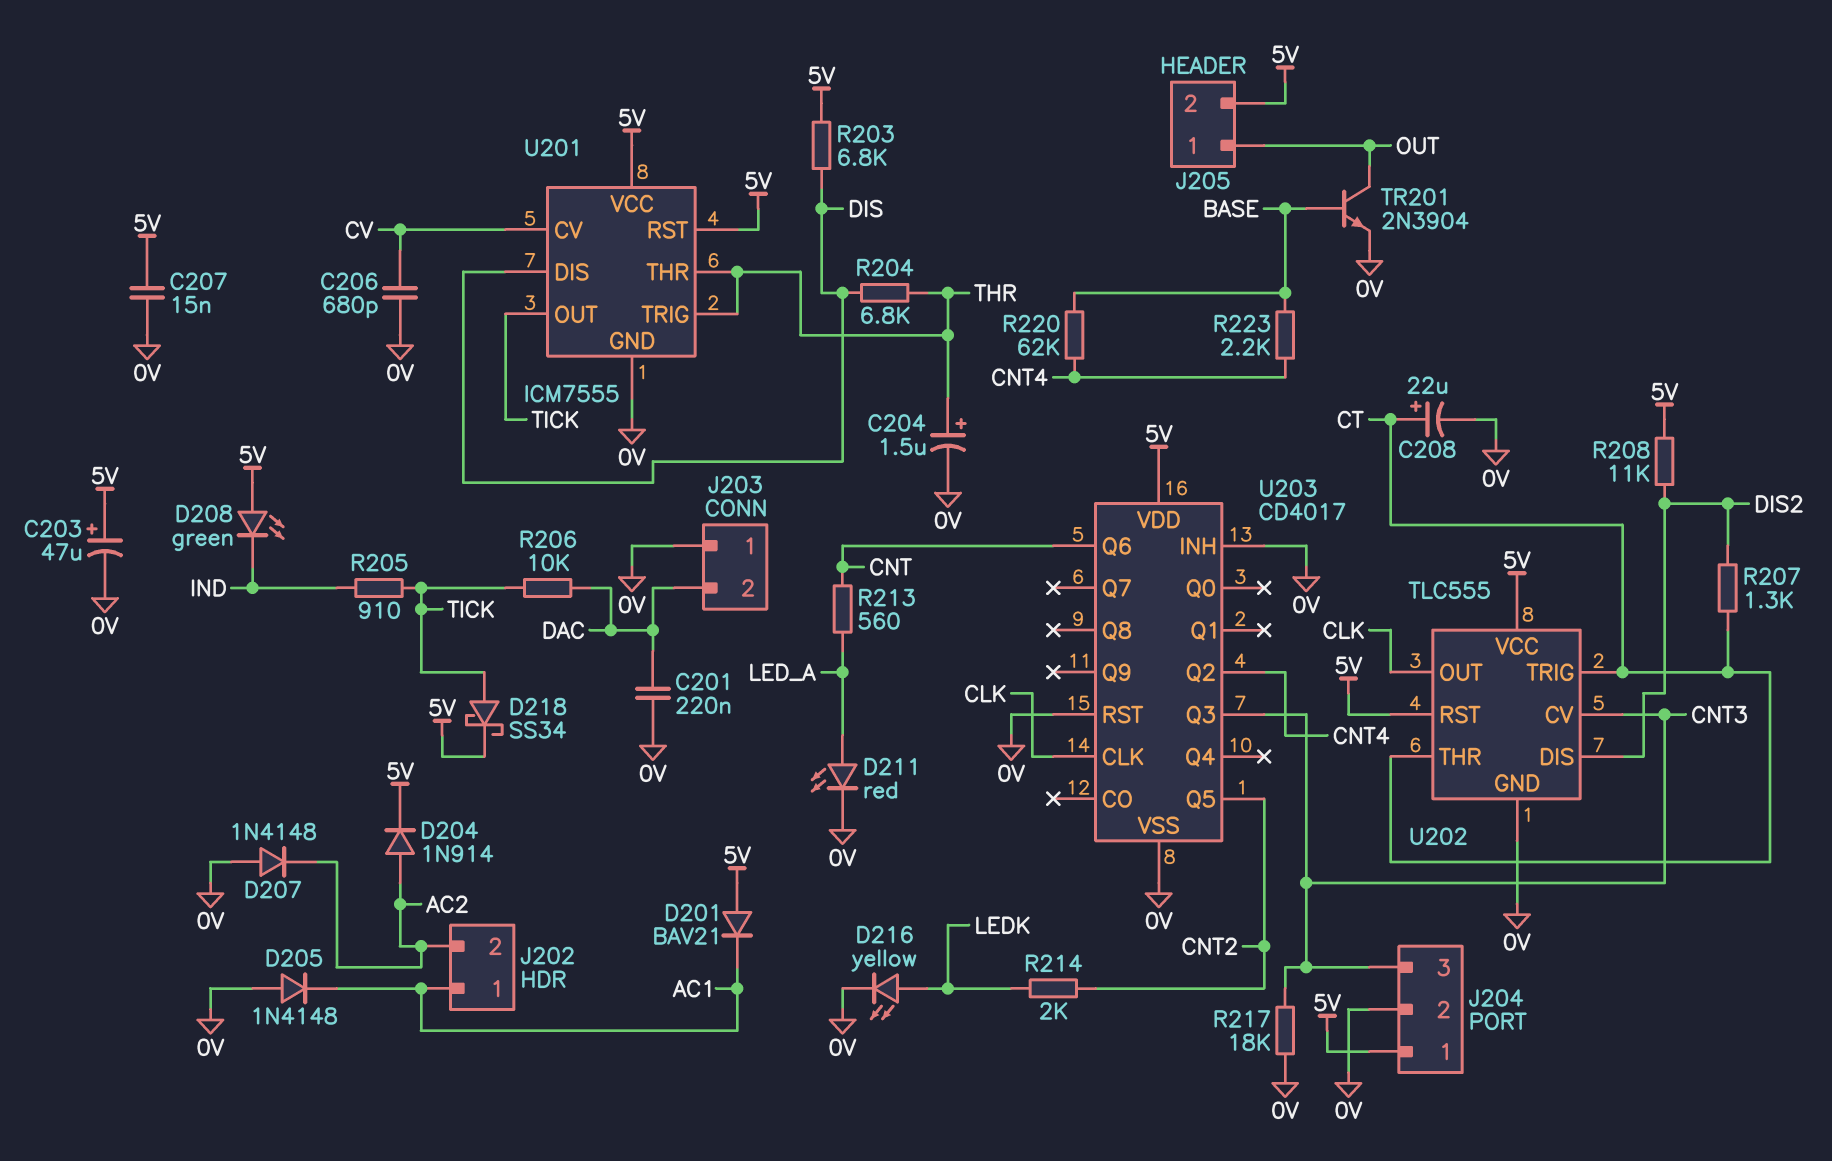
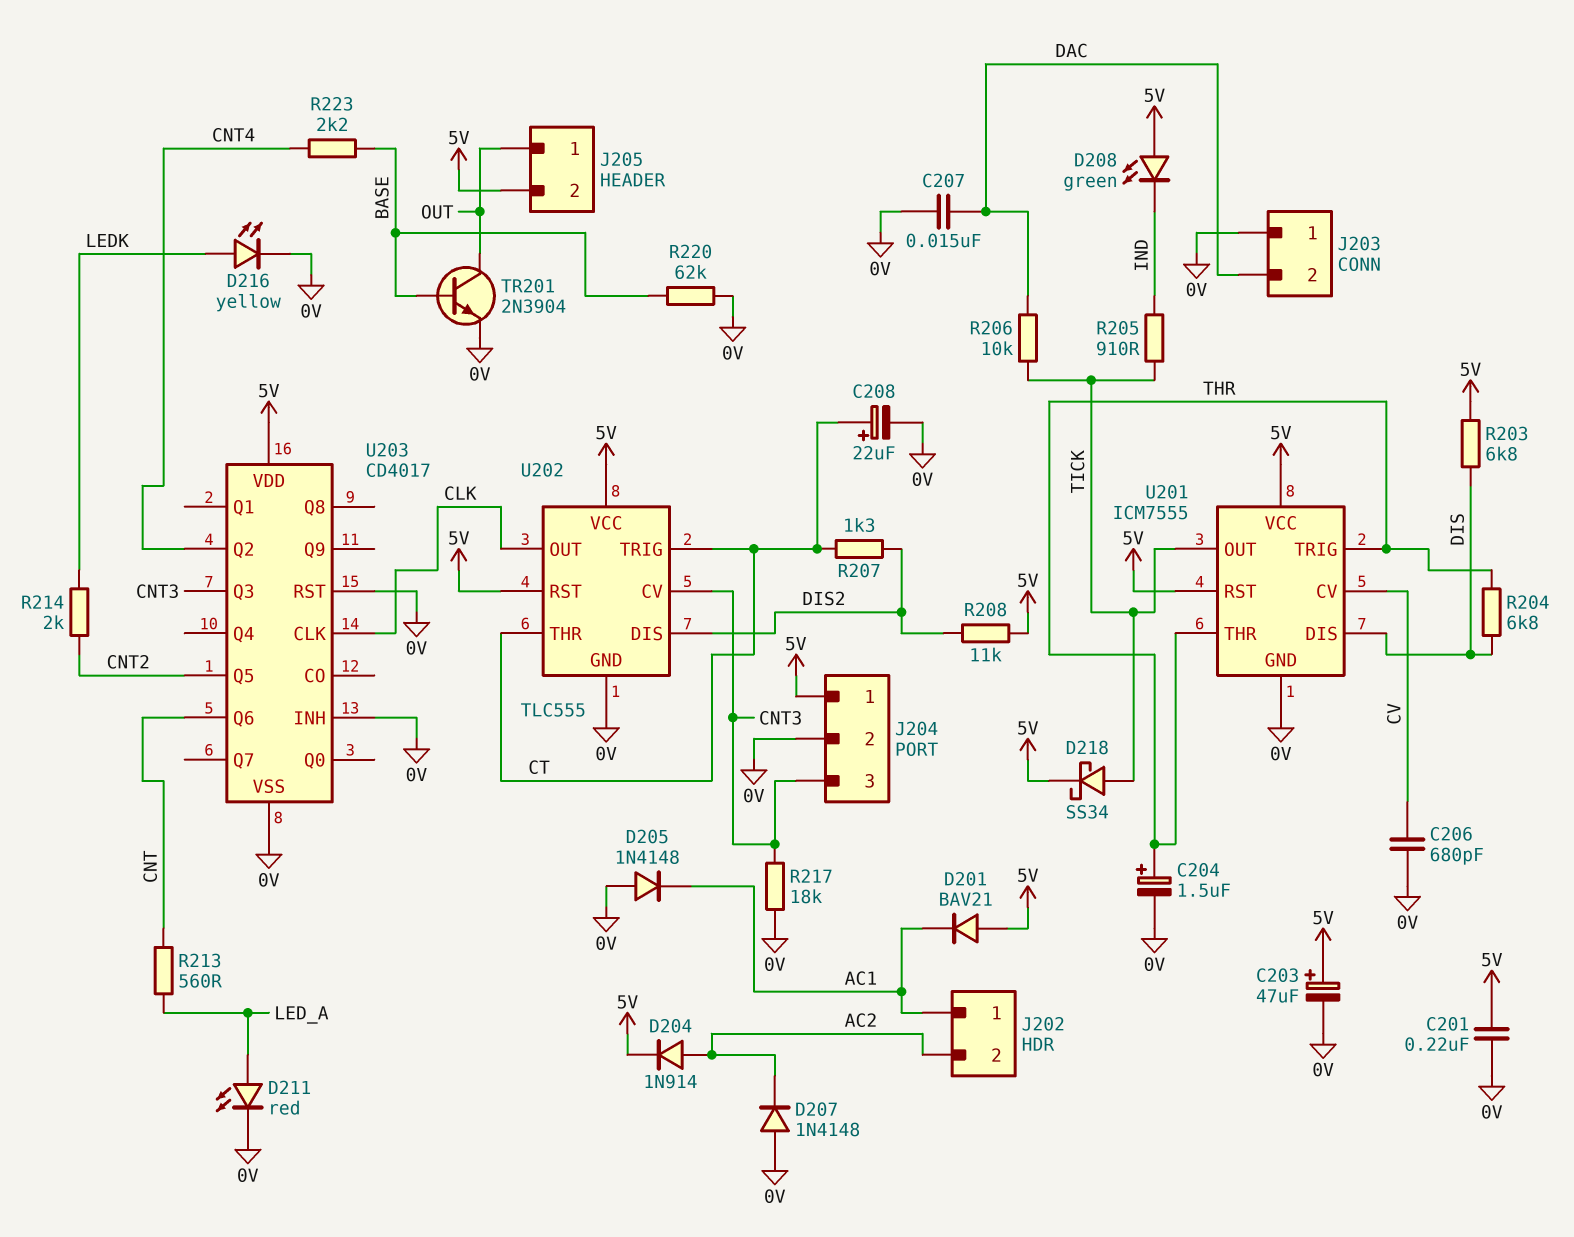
C201: 220nF (0V, DAC) -> 220nF (0V, 5V)
C207: 15nF (0V, 5V) -> 15nF (0V, DAC)
R220: 62k (BASE, CNT4) -> 62k (0V, BASE)

